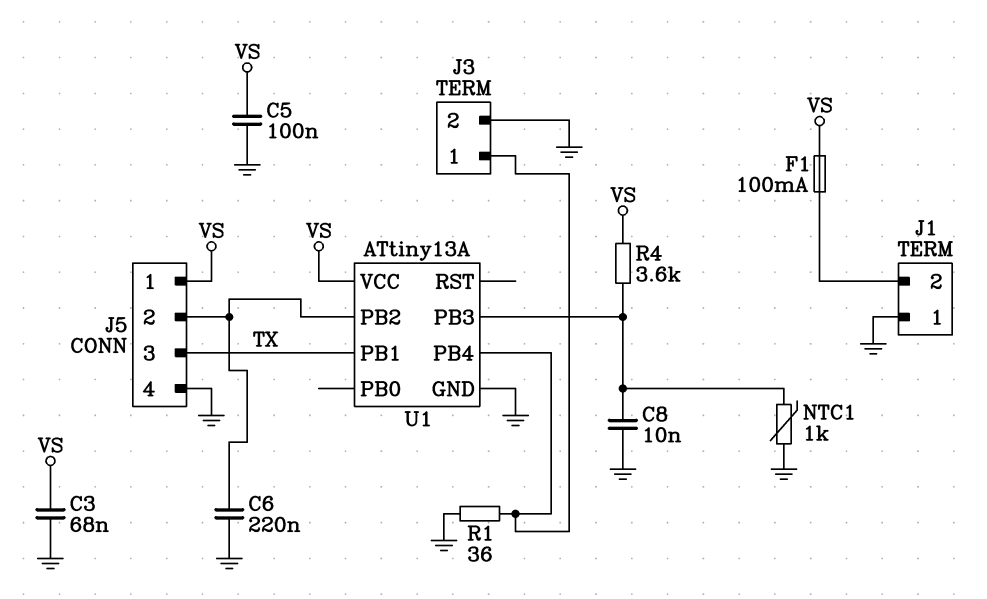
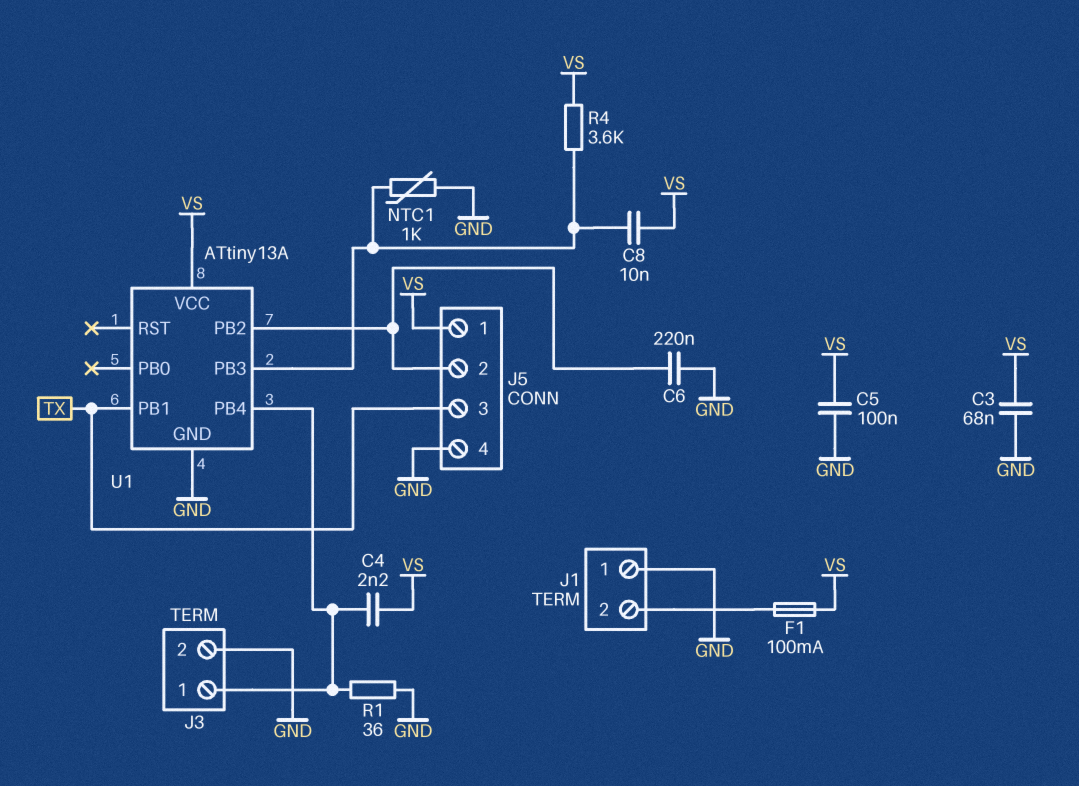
C4: none -> 2.2nF (J3/1, VS)
C8: 10nF (GND, U1/PB3) -> 10nF (U1/PB3, VS)

